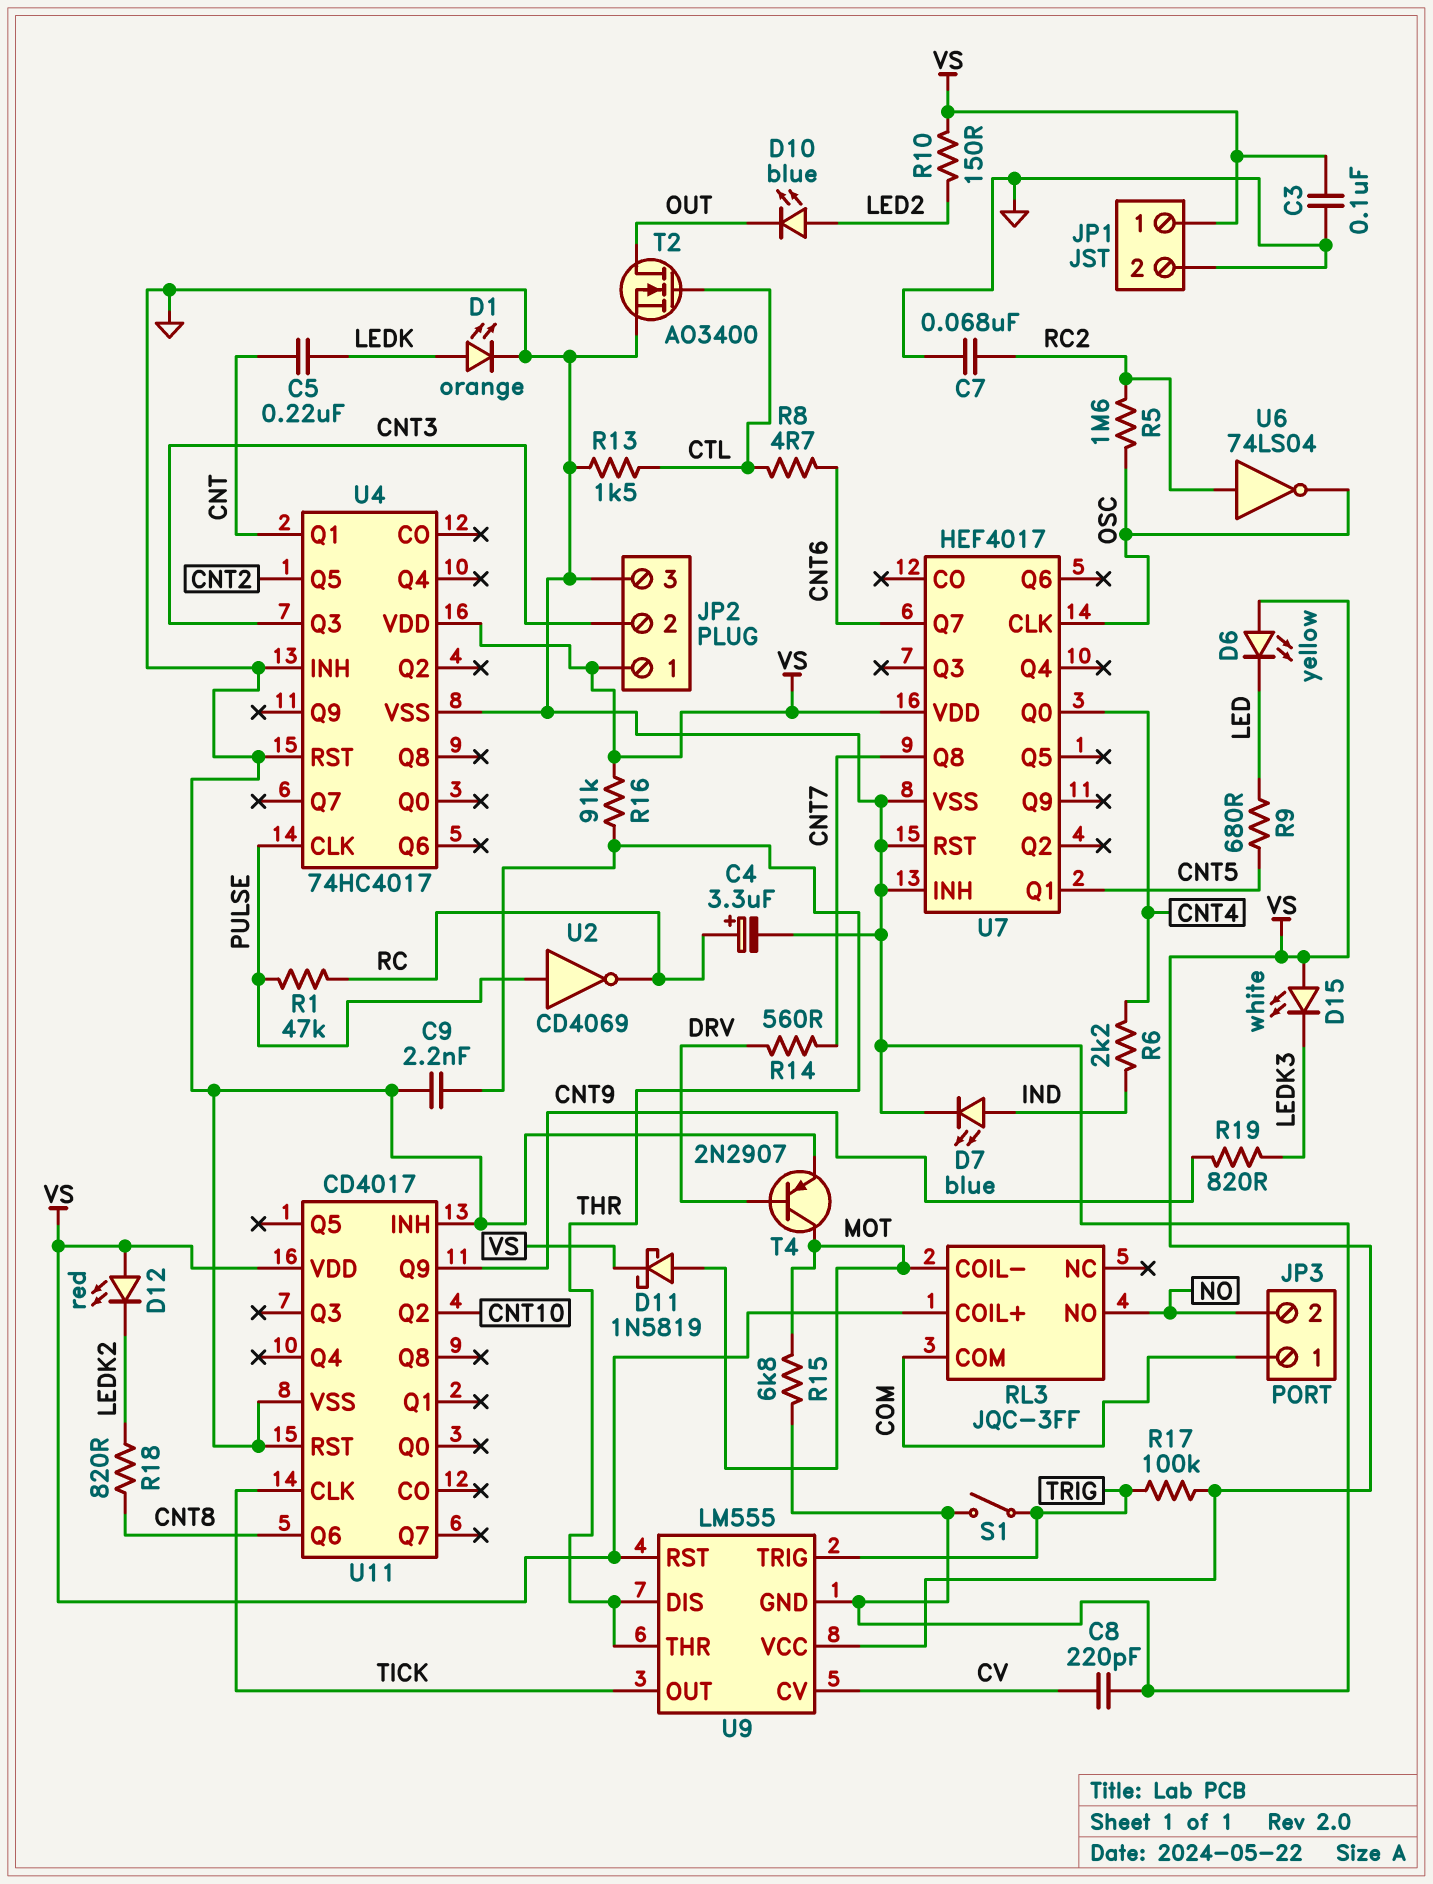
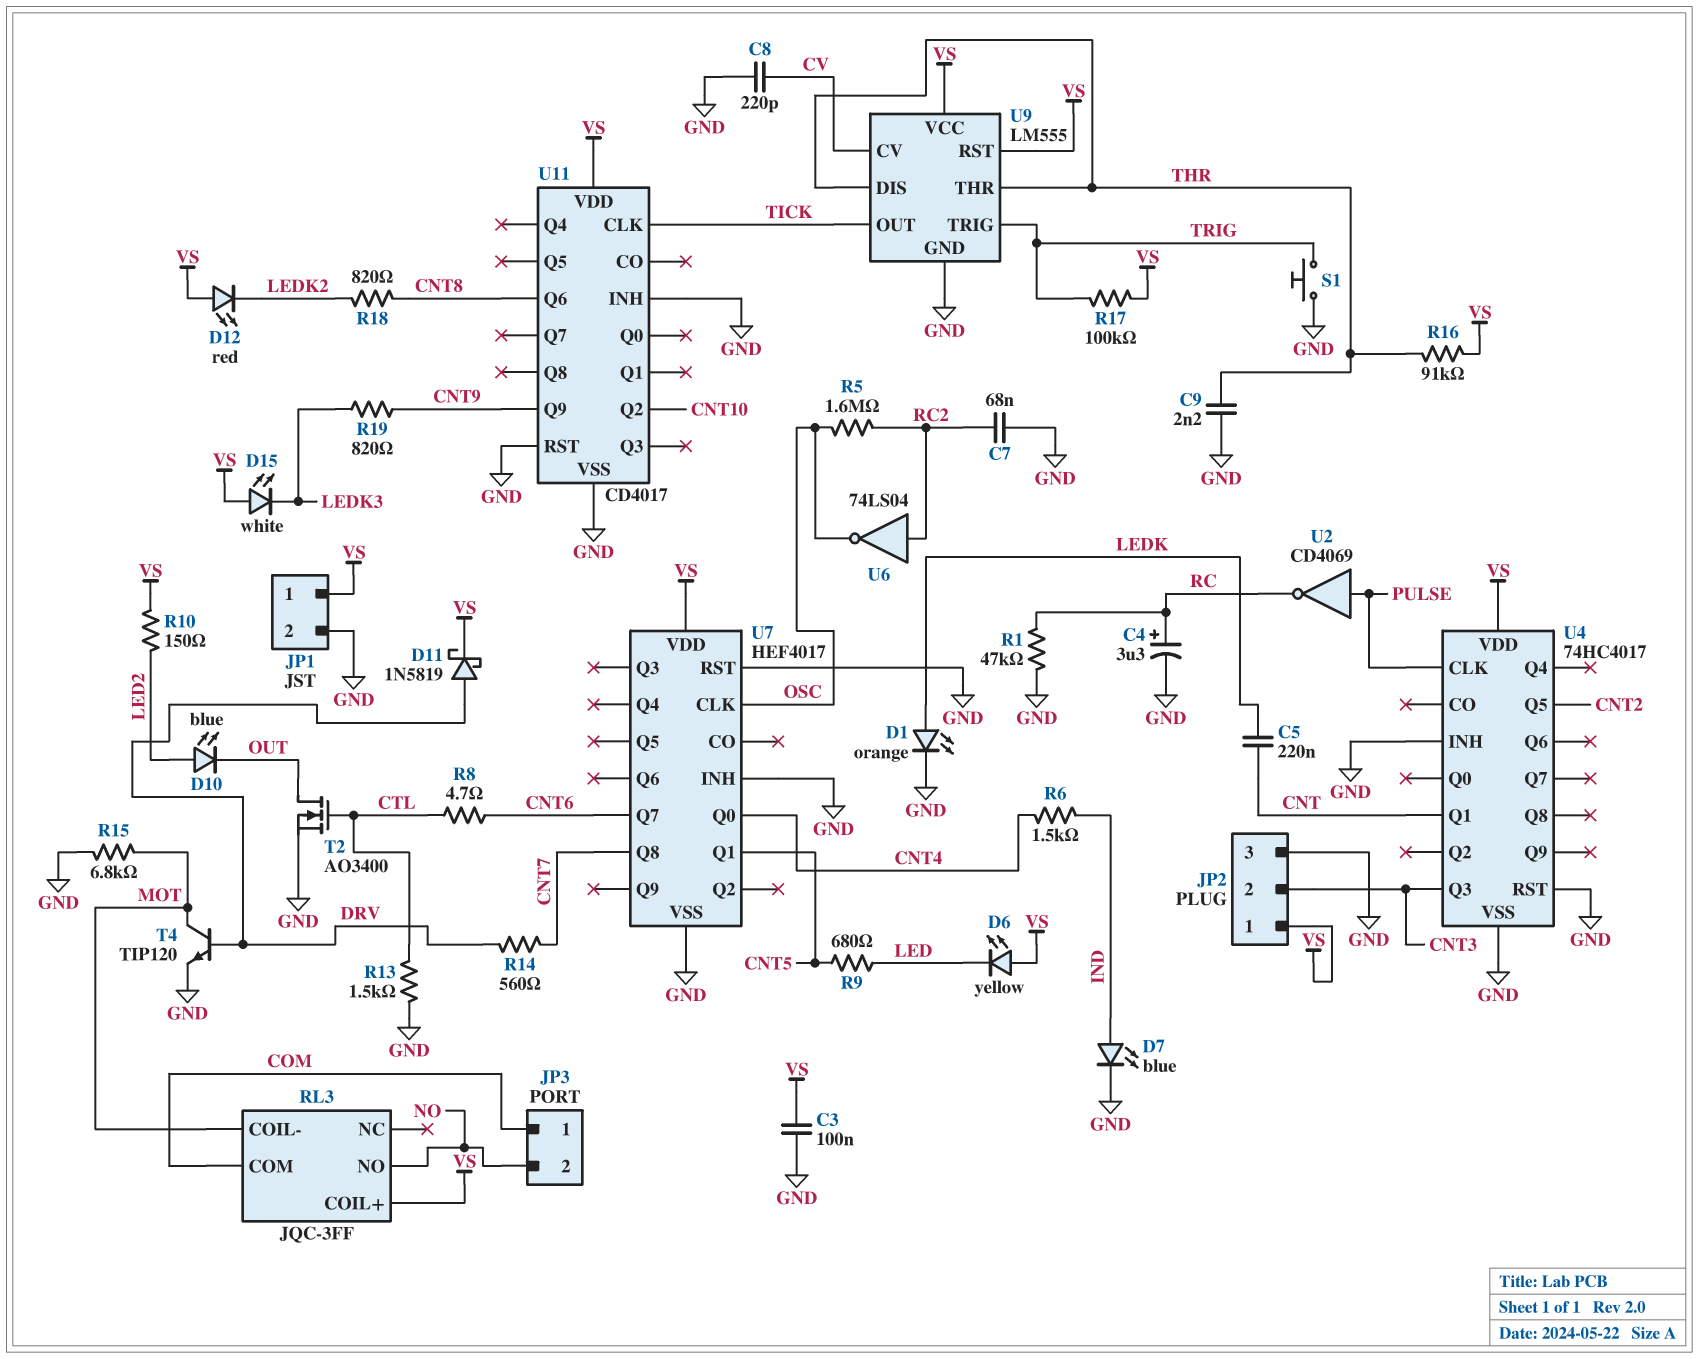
D11: schottky 1N5819 (A MOT, K VS) -> schottky 1N5819 (A DRV, K VS)
R1: 47k (PULSE, RC) -> 47k (GND, RC)
R6: 2.2k (CNT4, IND) -> 1.5k (CNT4, IND)
S1: switch (GND, TRIG) -> button (GND, TRIG)
T4: PNP 2N2907 (B DRV, C MOT, E GND) -> NPN TIP120 (B DRV, C MOT, E GND)

